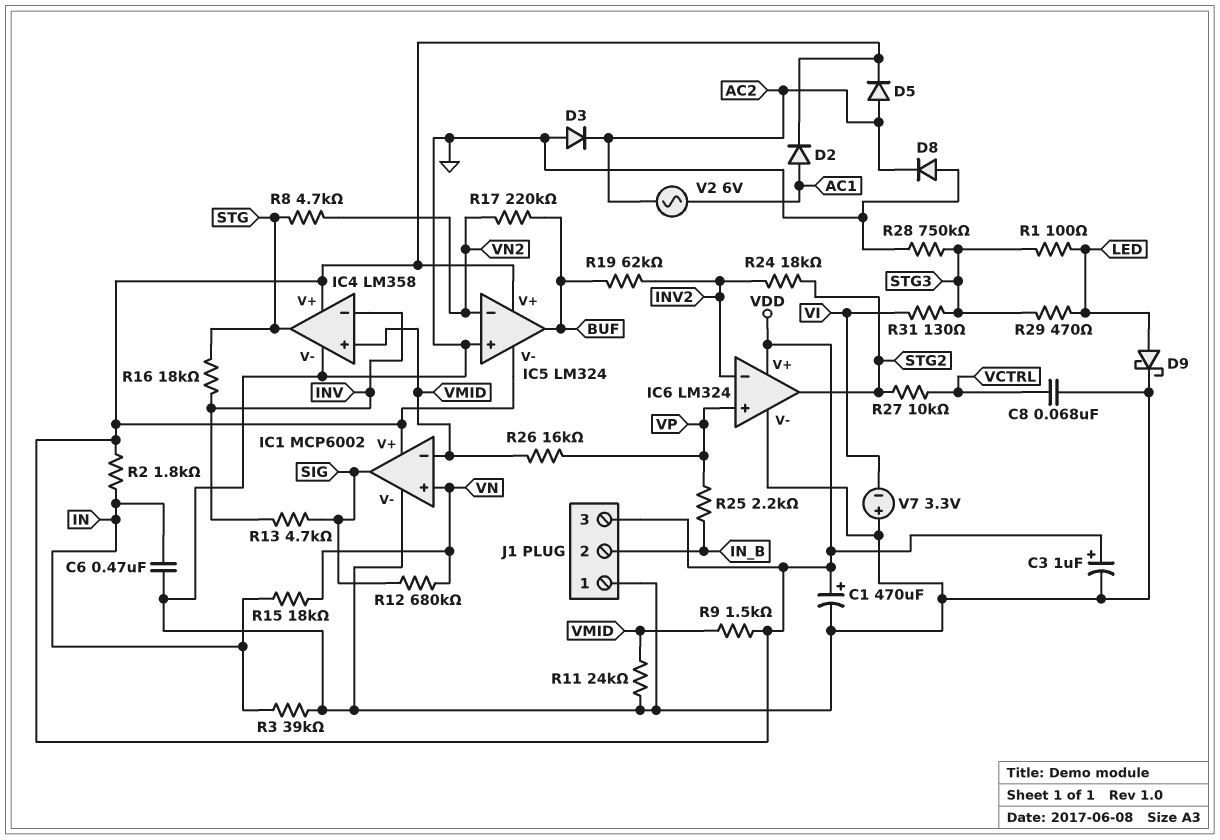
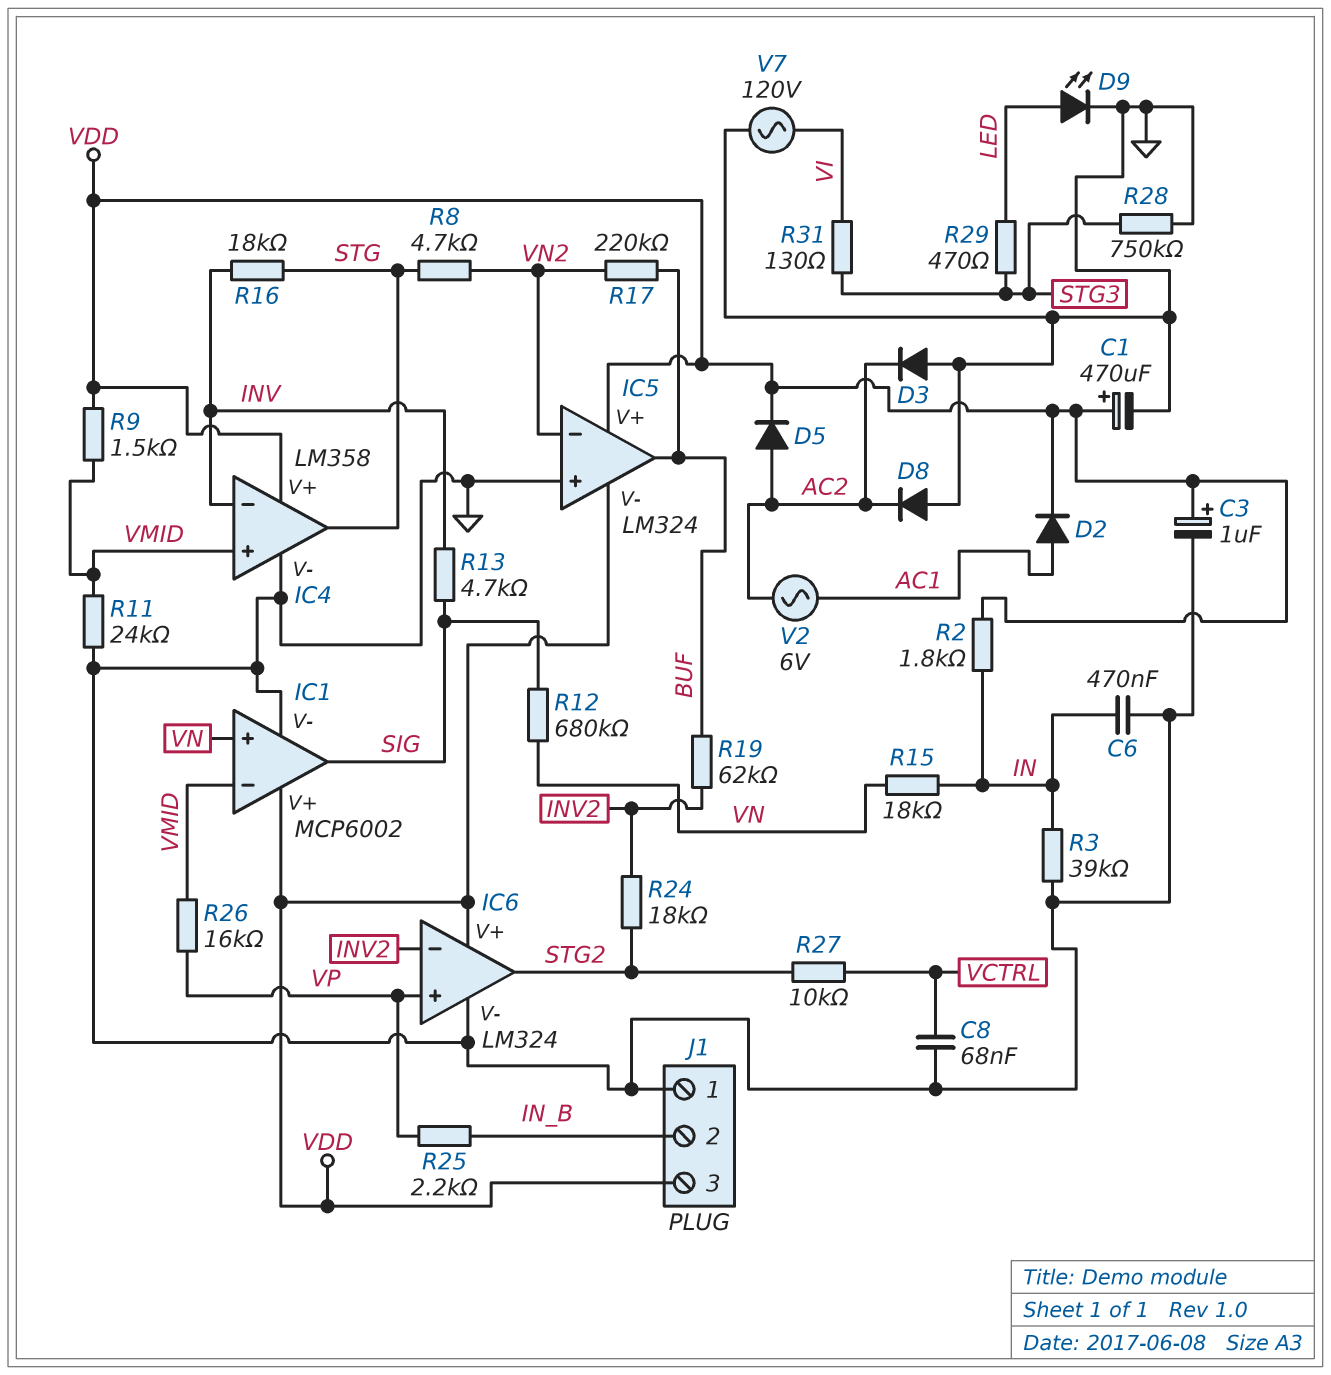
D9: schottky (A LED, K GND) -> LED (A LED, K GND)
R1: 100 (LED, STG3) -> none
V7: 3.3V (plus GND, minus VI) -> AC 120V (GND, VI)

